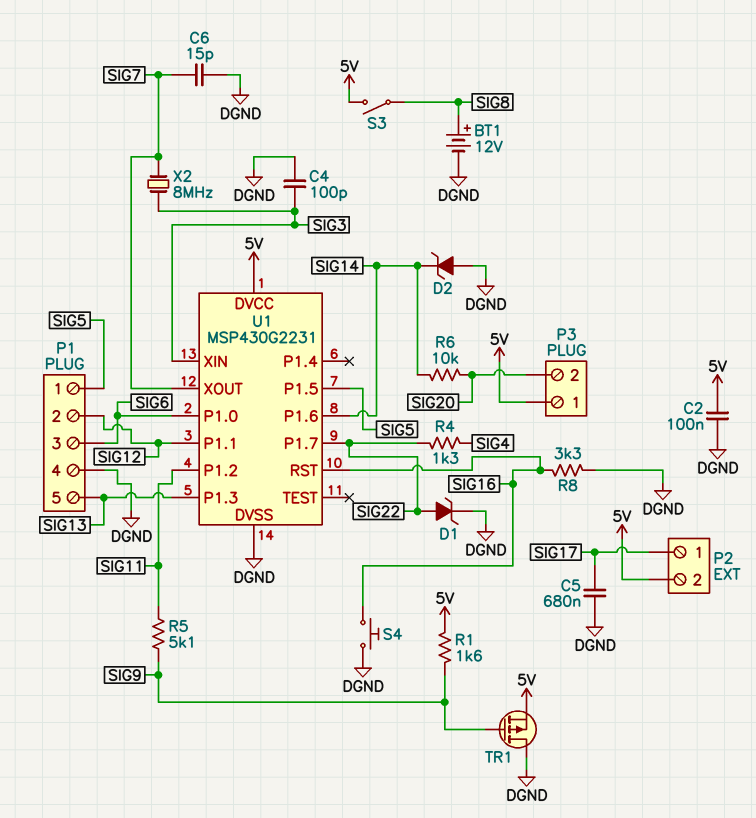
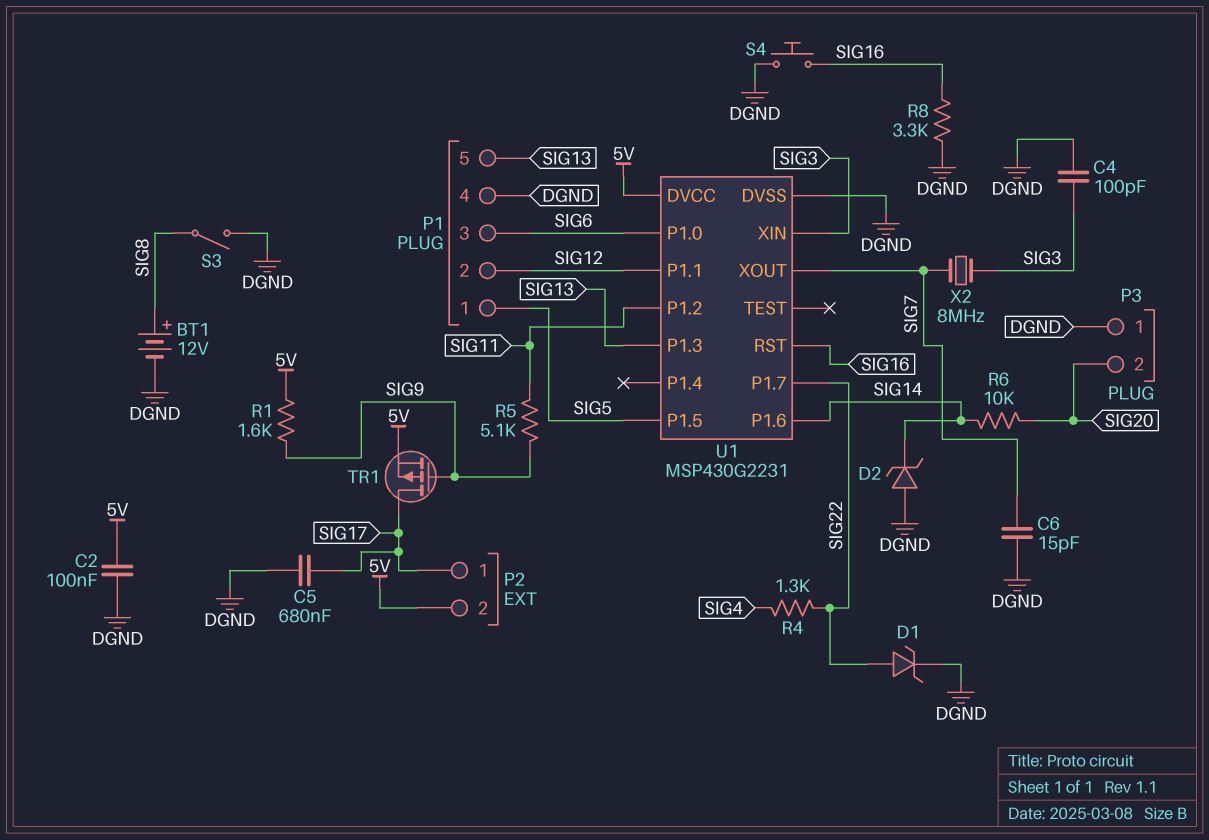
P3 pin 1: 5V -> DGND
S3: switch (5V, SIG8) -> switch (DGND, SIG8)
TR1: PMOS (G SIG9, D DGND, S 5V) -> PMOS (G SIG9, D SIG17, S 5V)

